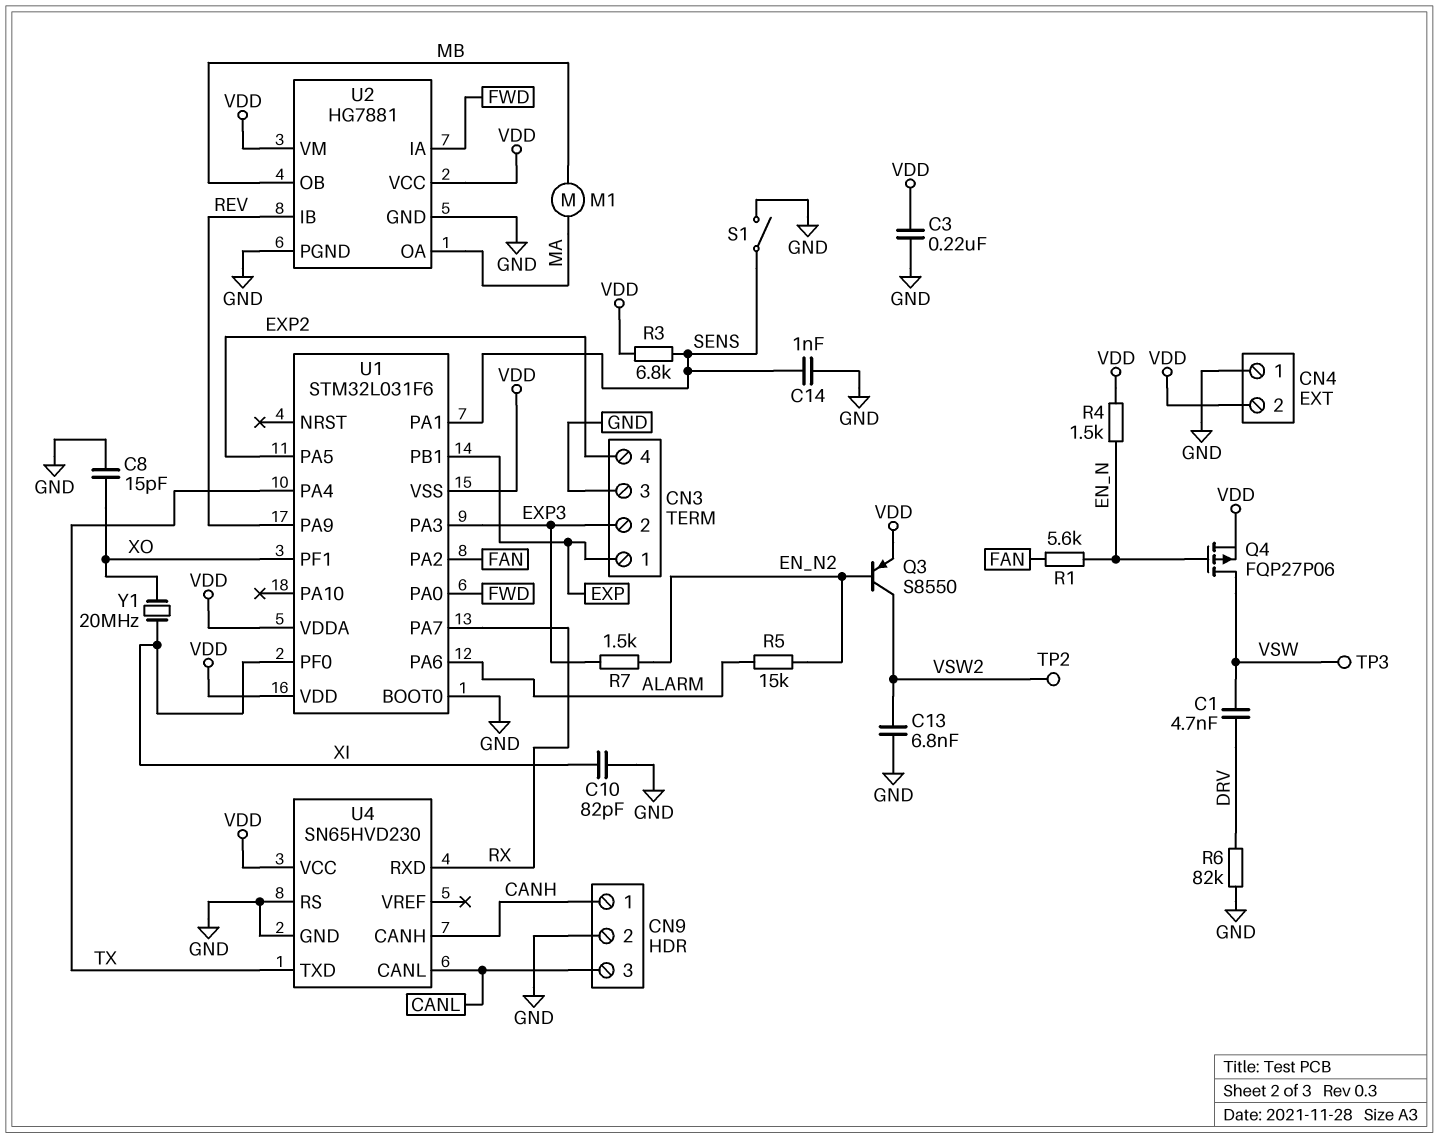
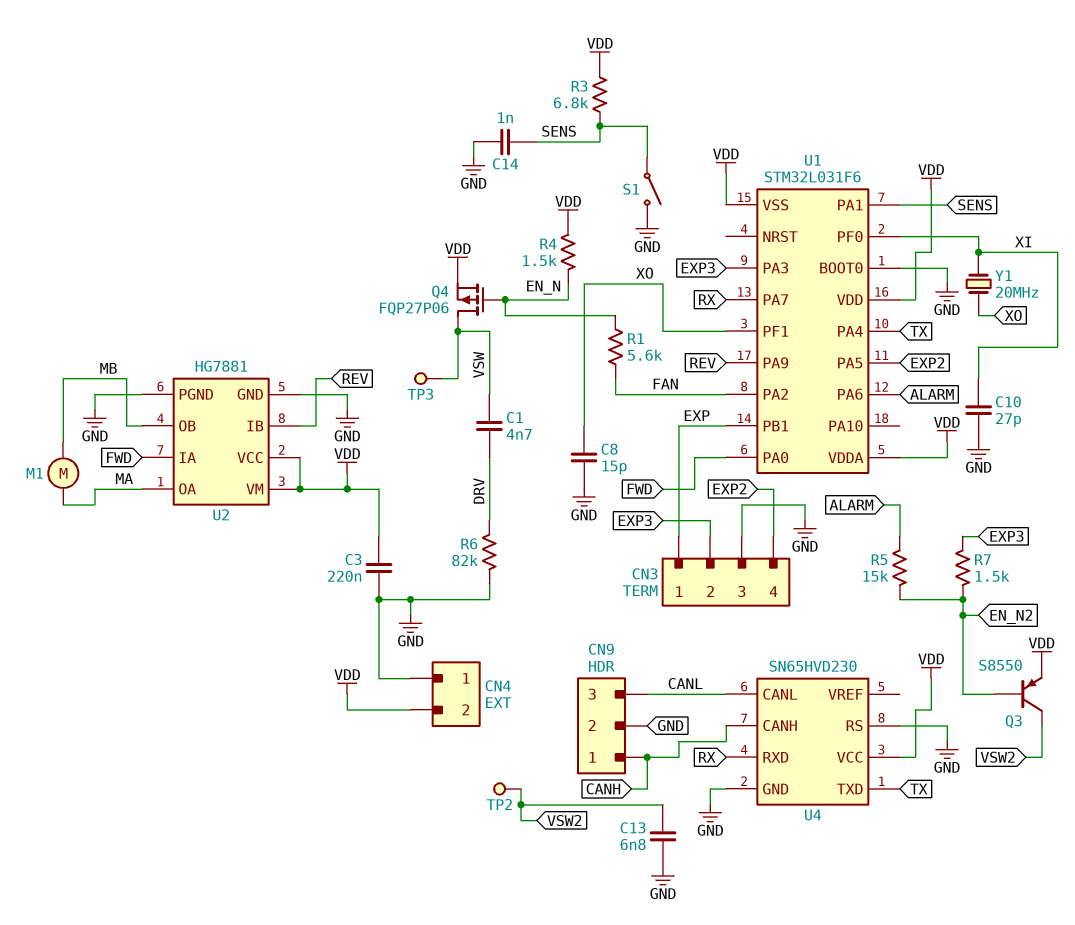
C10: 82pF (GND, XI) -> 27pF (GND, XI)

